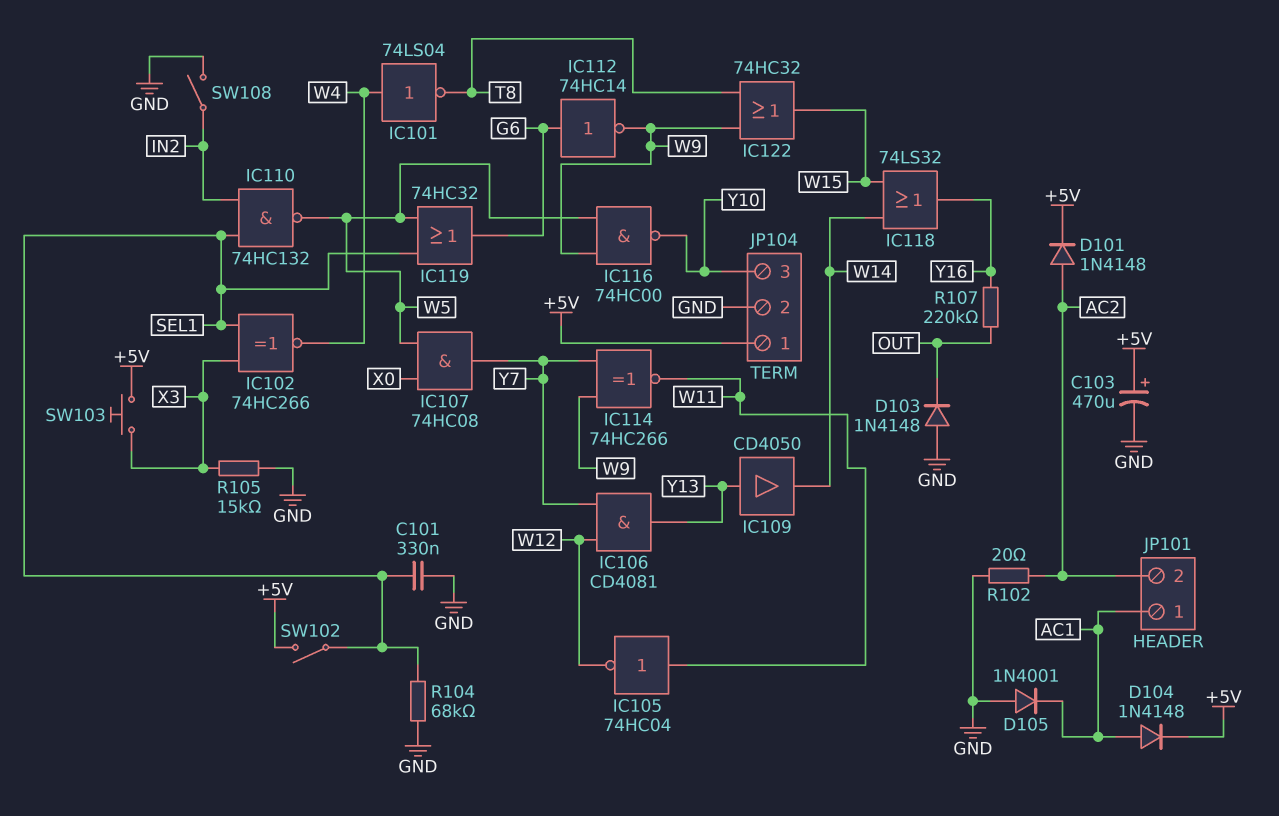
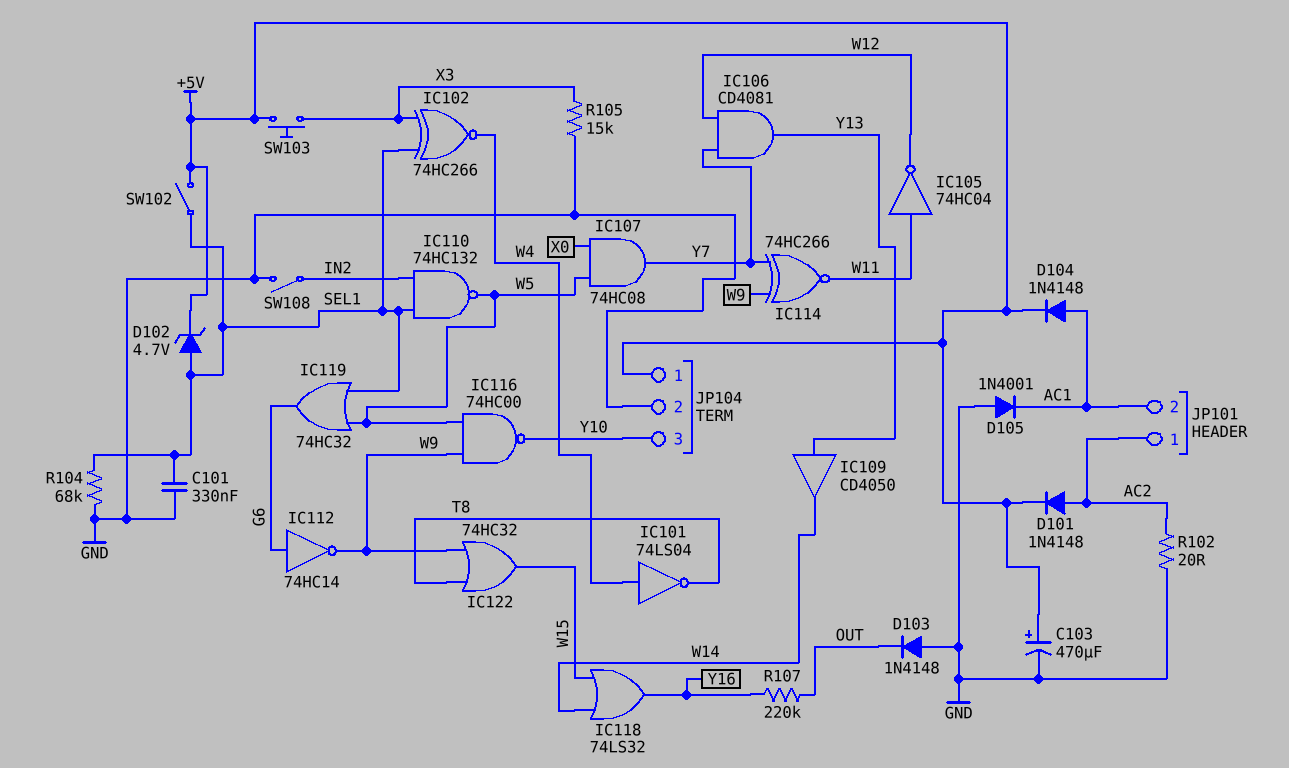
D102: none -> zener 4.7V (A SEL1, K +5V)
JP101 pin 1: AC1 -> AC2
JP101 pin 2: AC2 -> AC1

